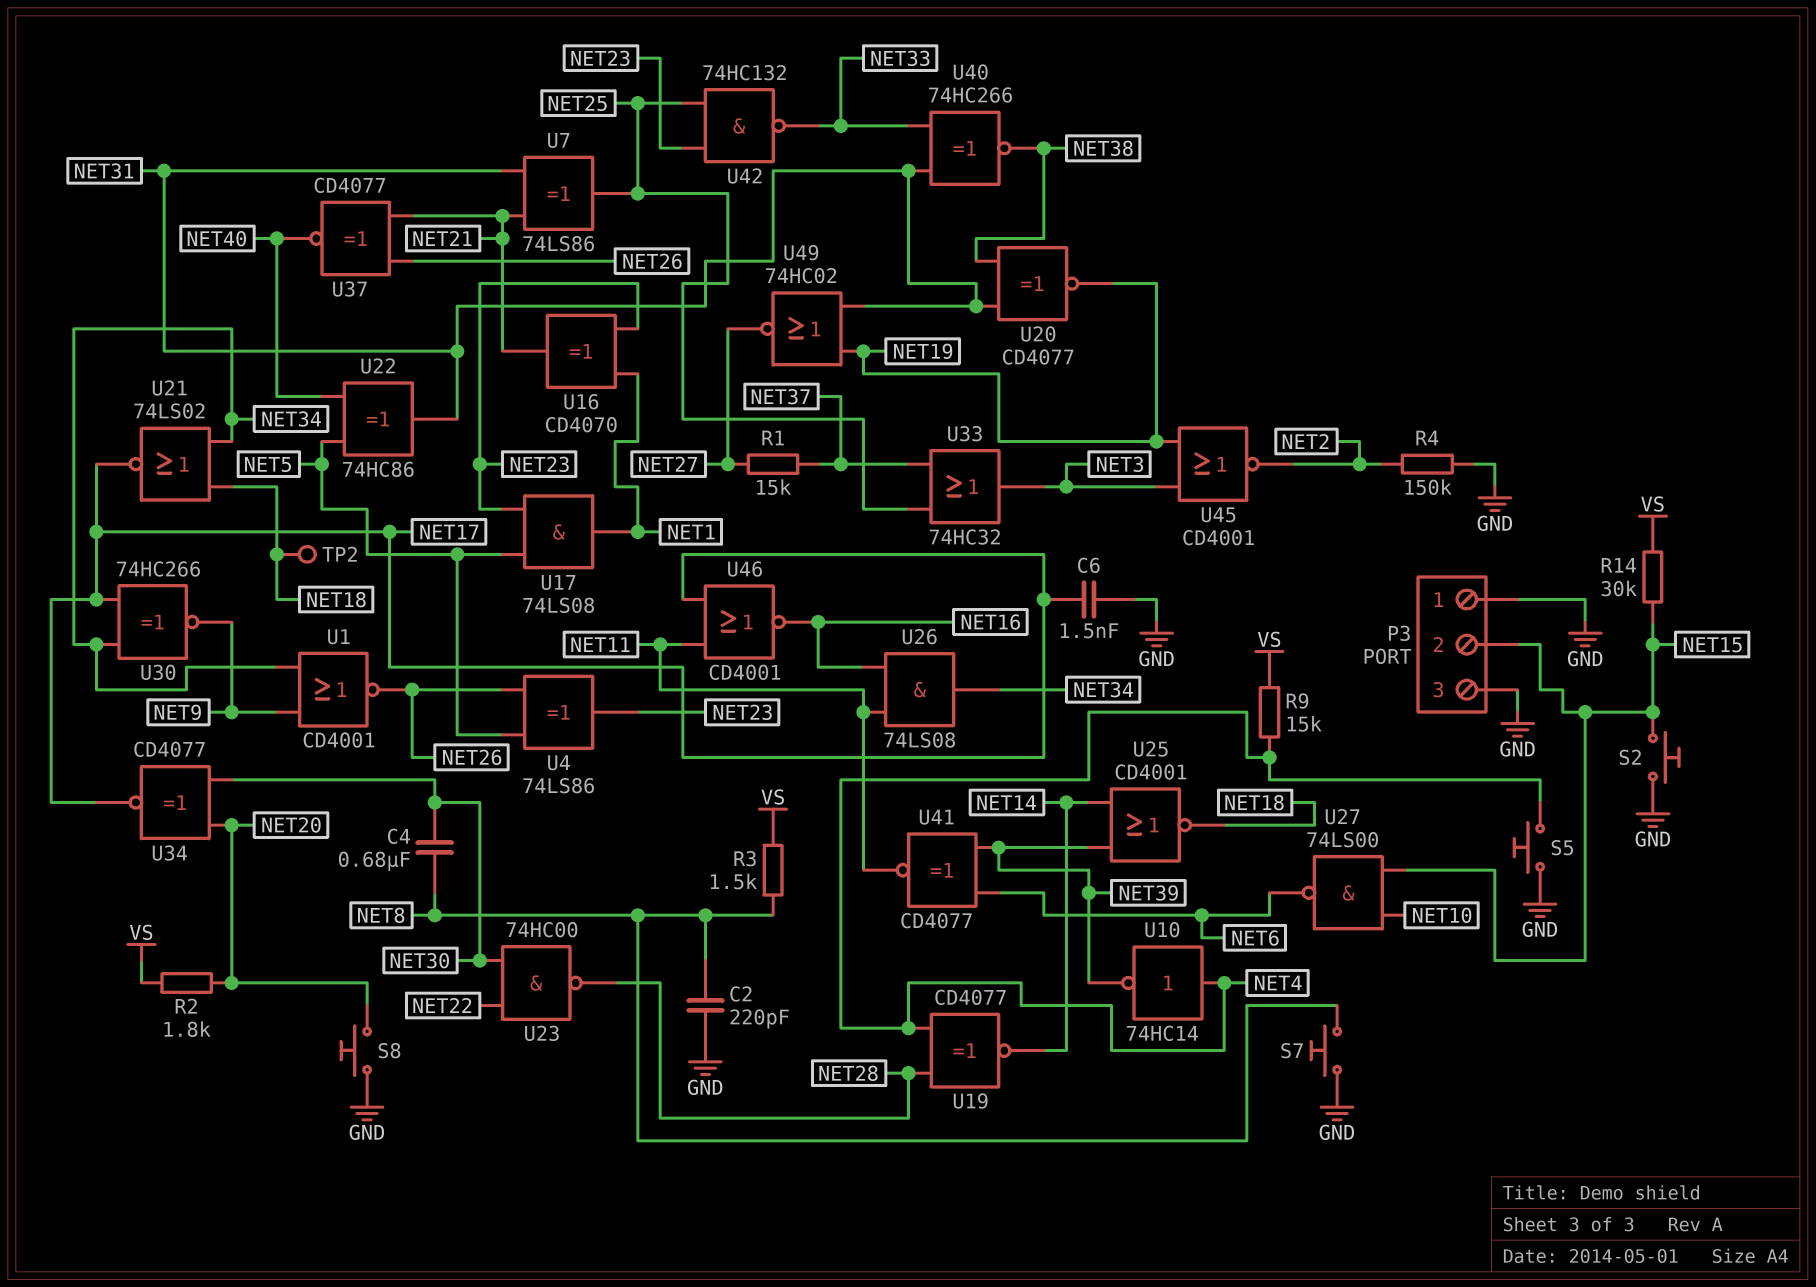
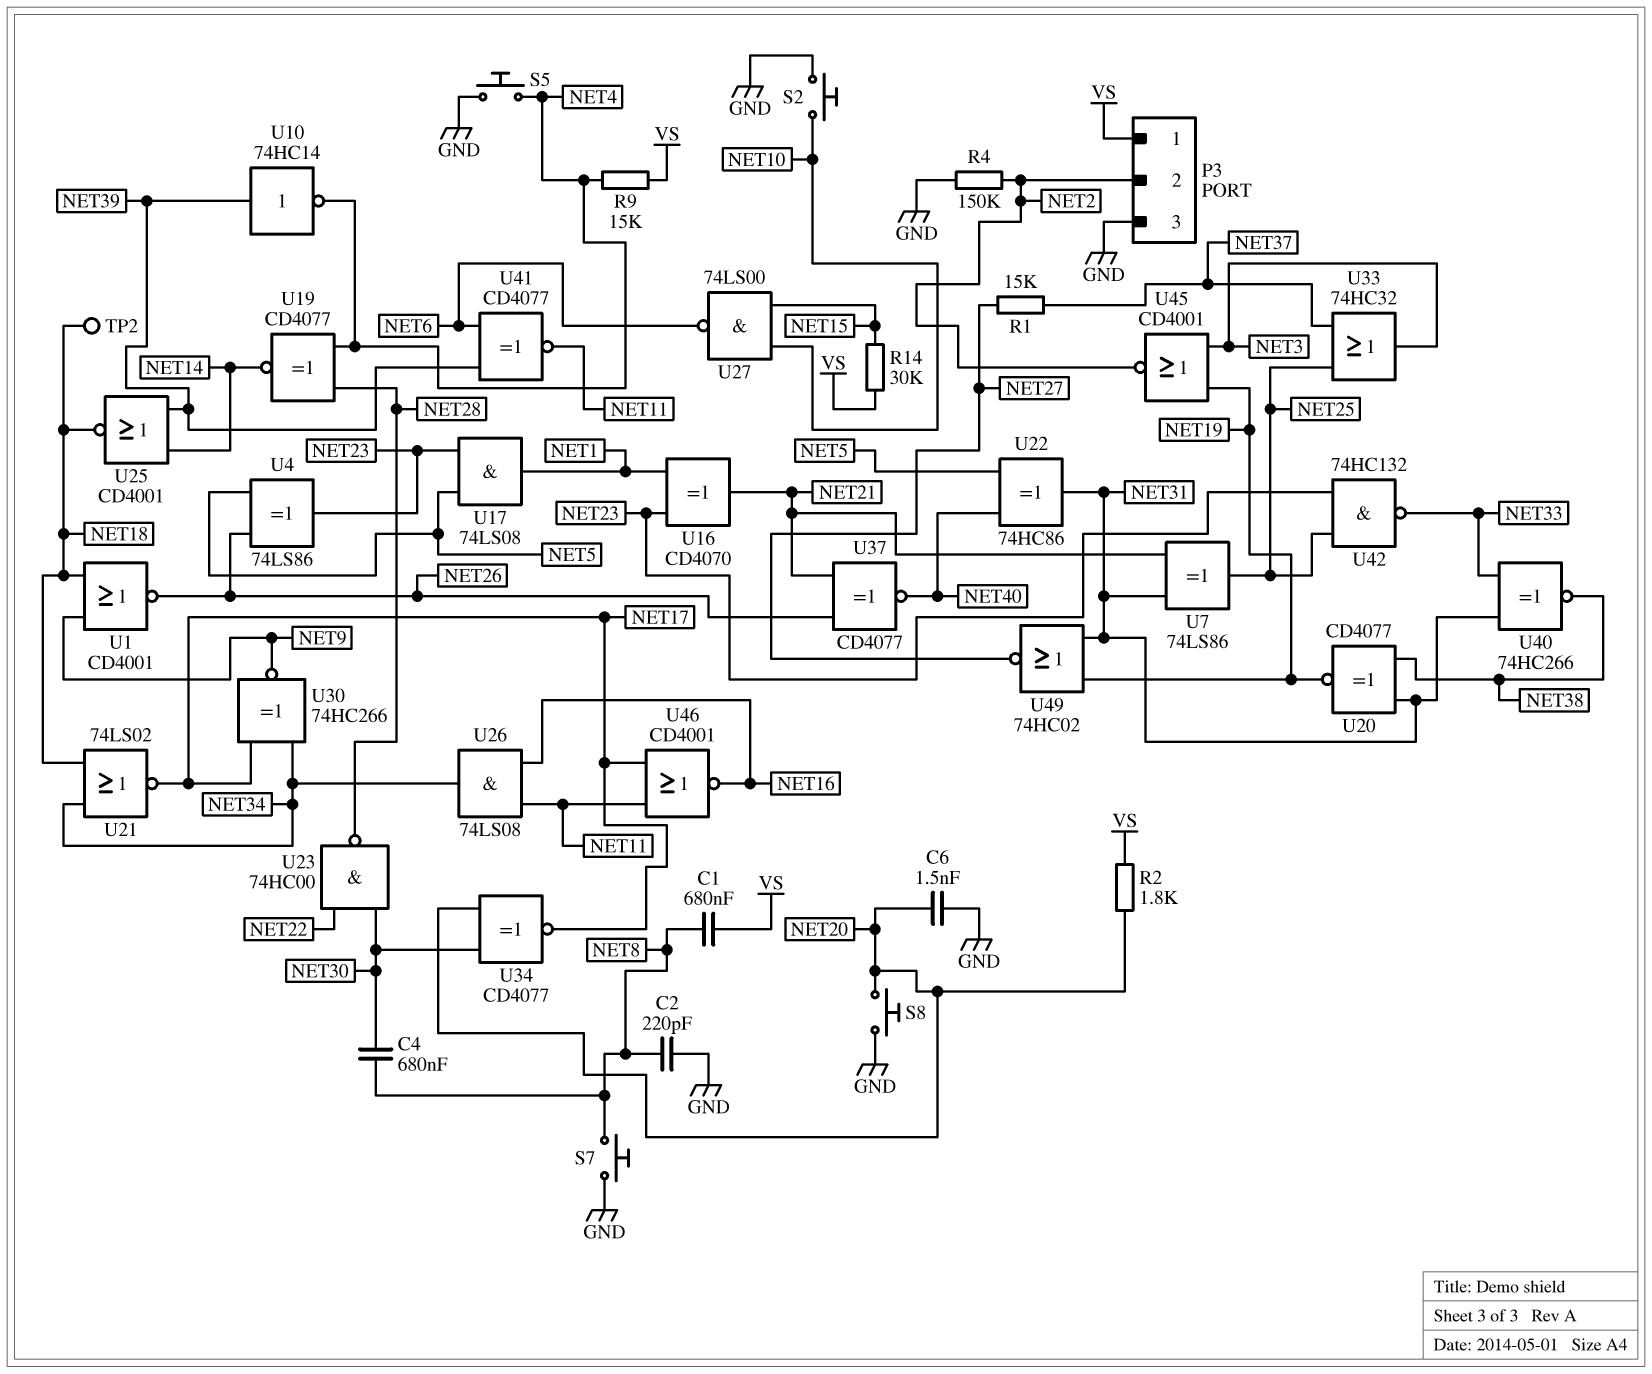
C1: none -> 680nF (NET8, VS)
C6: 1.5nF (GND, NET17) -> 1.5nF (GND, NET20)
P3 pin 1: GND -> VS
P3 pin 2: NET15 -> NET2
R3: 1.5k (NET8, VS) -> none
S2: button (GND, NET15) -> button (GND, NET10)
U1: NOR CD4001 (in NET9, in NET34, out NET26) -> NOR CD4001 (in NET9, in NET18, out NET26)
U10: NOT 74HC14 (in NET4, out NET39) -> NOT 74HC14 (in NET39, out NET4)

